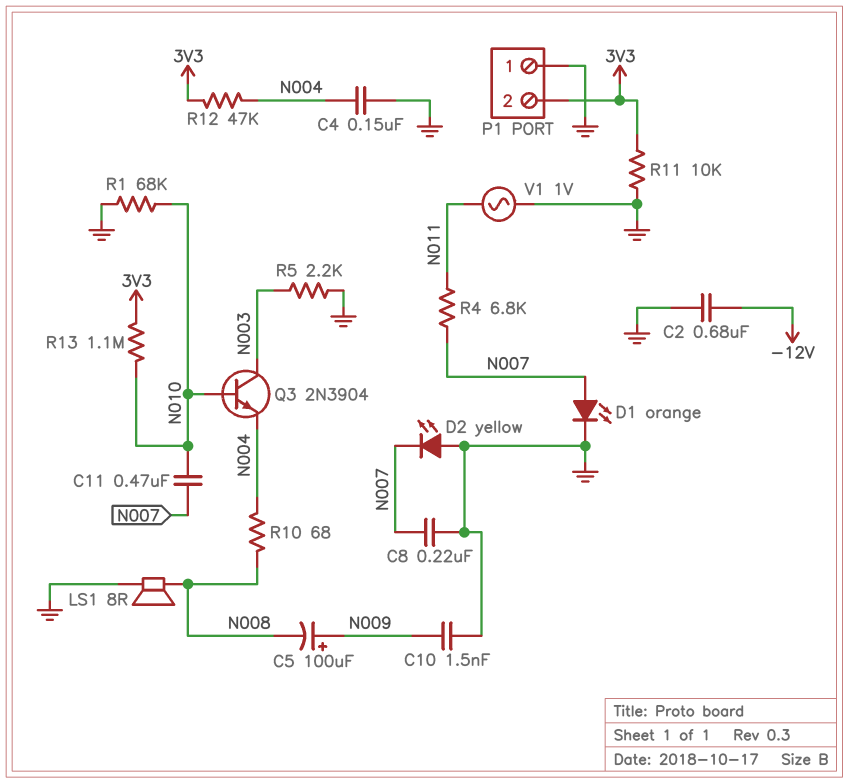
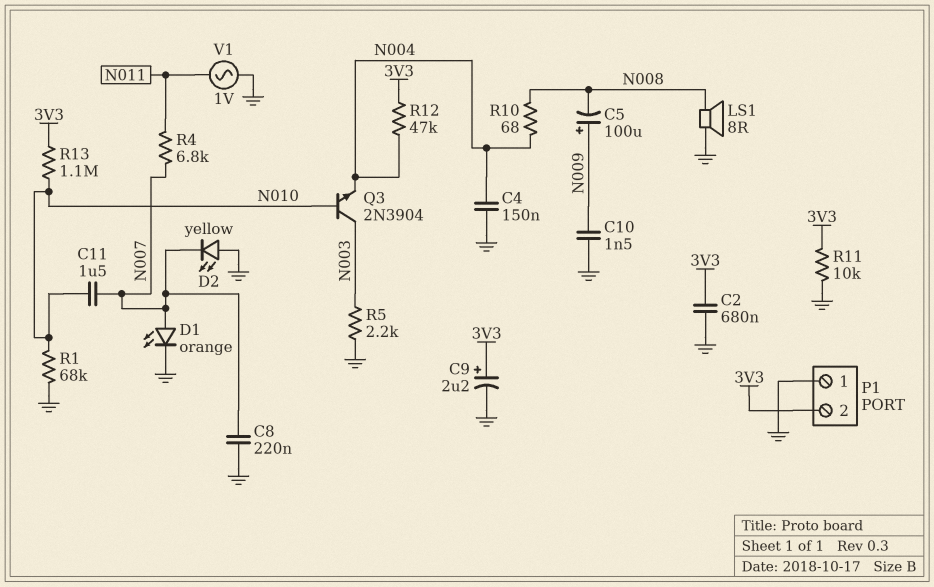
C2: 680nF (-12V, GND) -> 680nF (3V3, GND)
C9: none -> 2.2uF (plus 3V3, minus GND)
C11: 470nF (N007, N010) -> 1.5uF (N007, N010)

